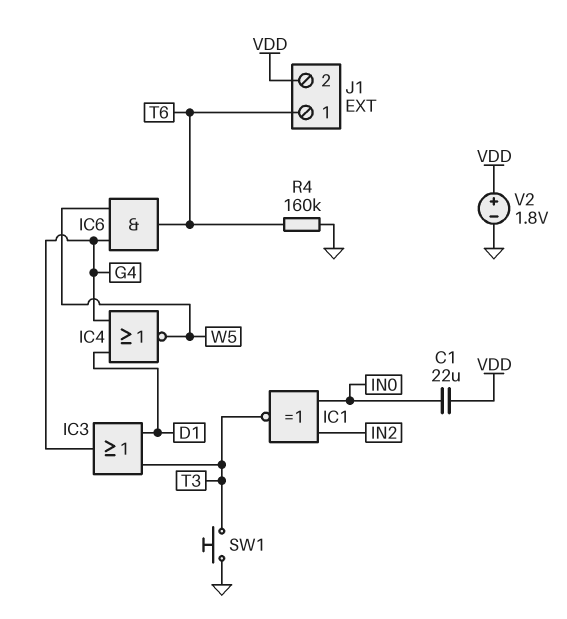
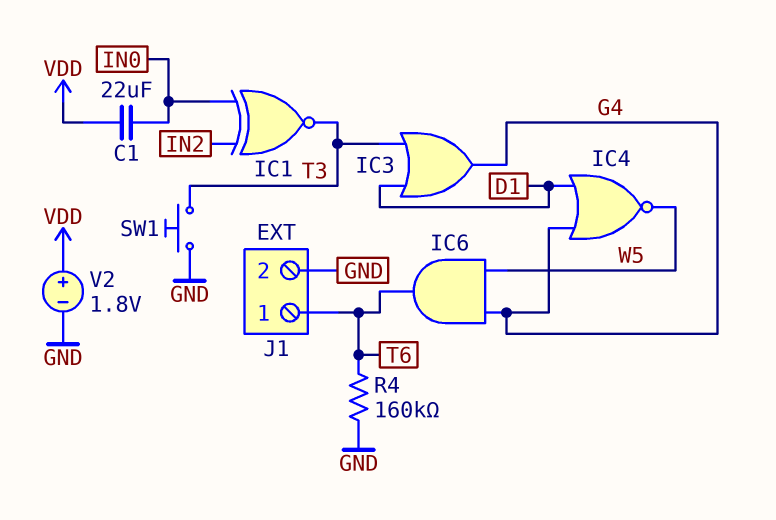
J1 pin 2: VDD -> GND

